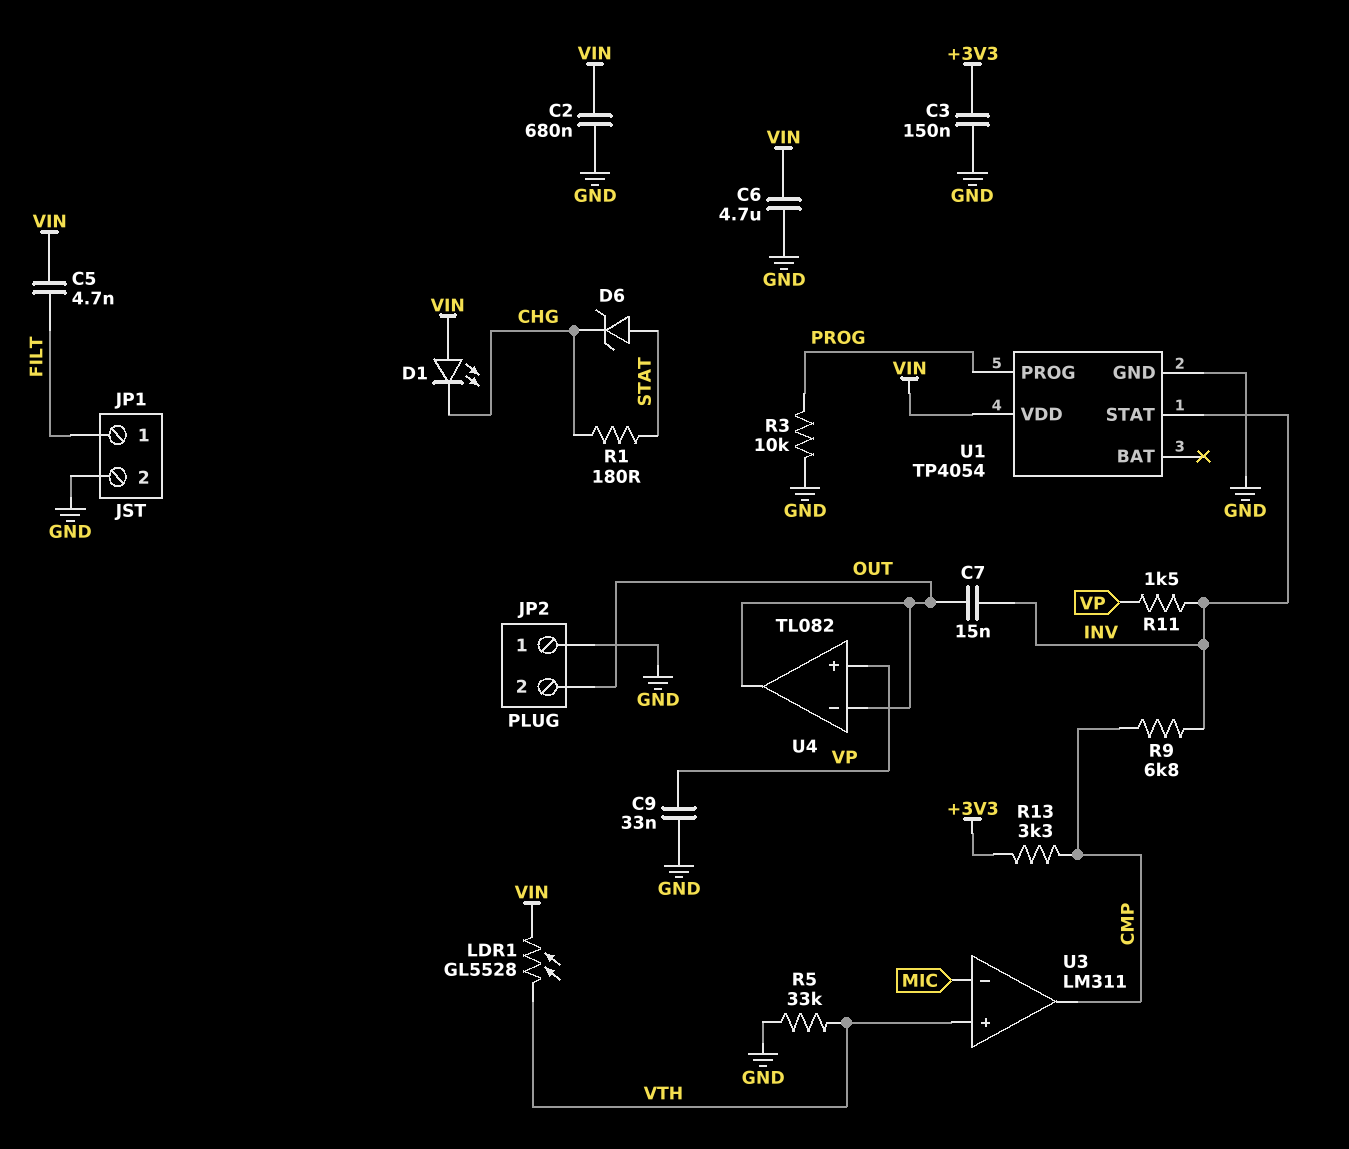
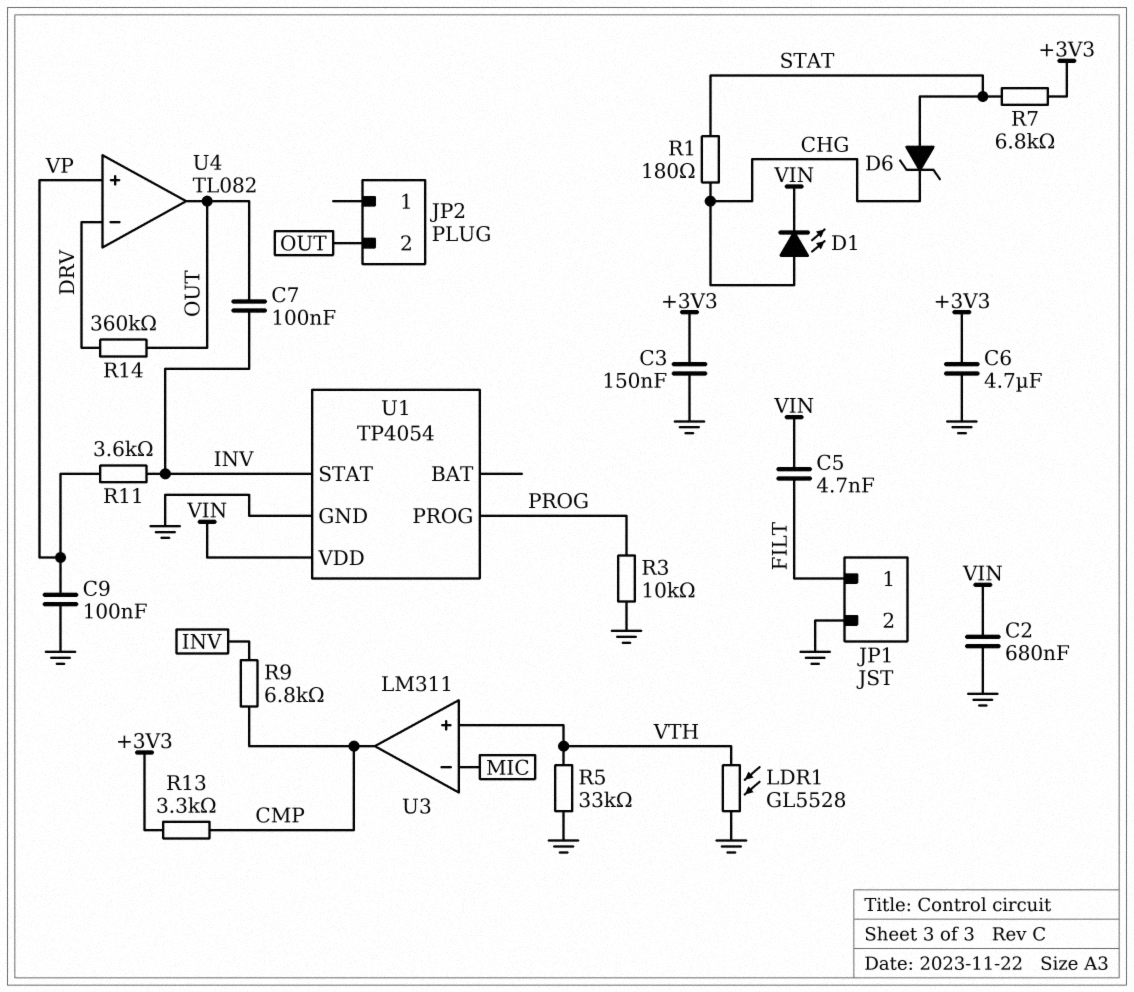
C6: 4.7uF (GND, VIN) -> 4.7uF (+3V3, GND)
C7: 15nF (INV, OUT) -> 100nF (INV, OUT)
C9: 33nF (GND, VP) -> 100nF (GND, VP)
D1: LED (A VIN, K CHG) -> LED (A CHG, K VIN)
JP2 pin 1: GND -> none
LDR1: GL5528 (VIN, VTH) -> GL5528 (GND, VTH)
R7: none -> 6.8k (+3V3, STAT)
R11: 1.5k (INV, VP) -> 3.6k (INV, VP)
R14: none -> 360k (DRV, OUT)
U4 pin in-: OUT -> DRV

